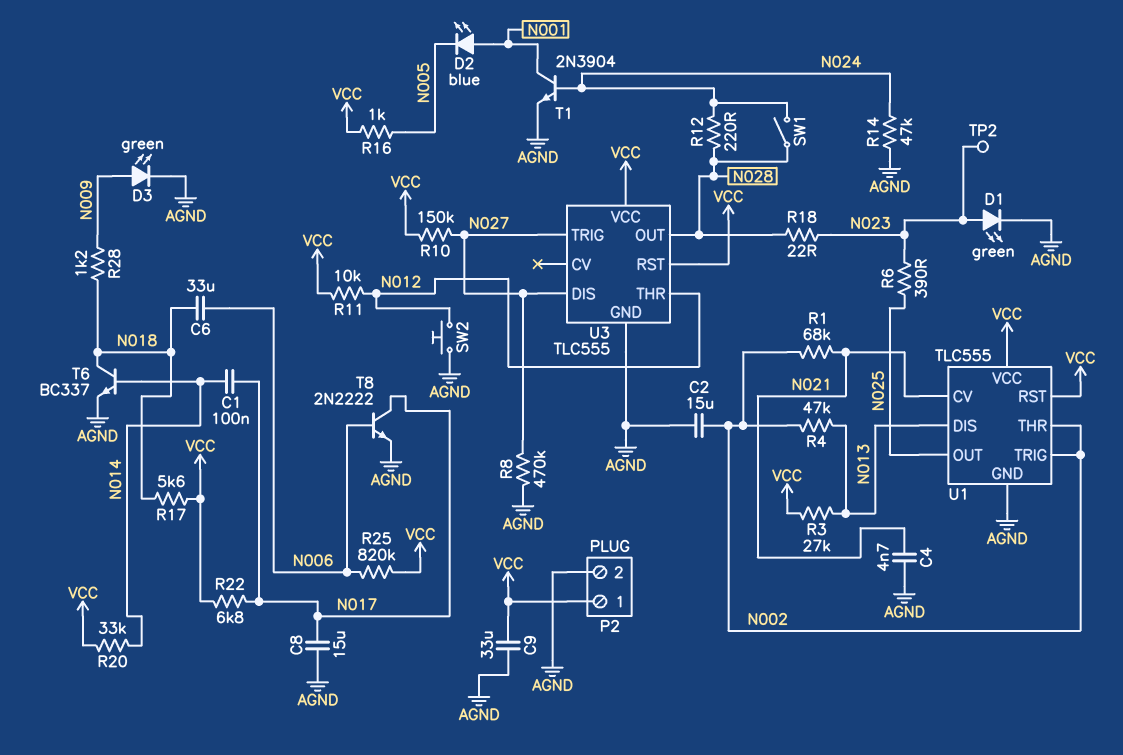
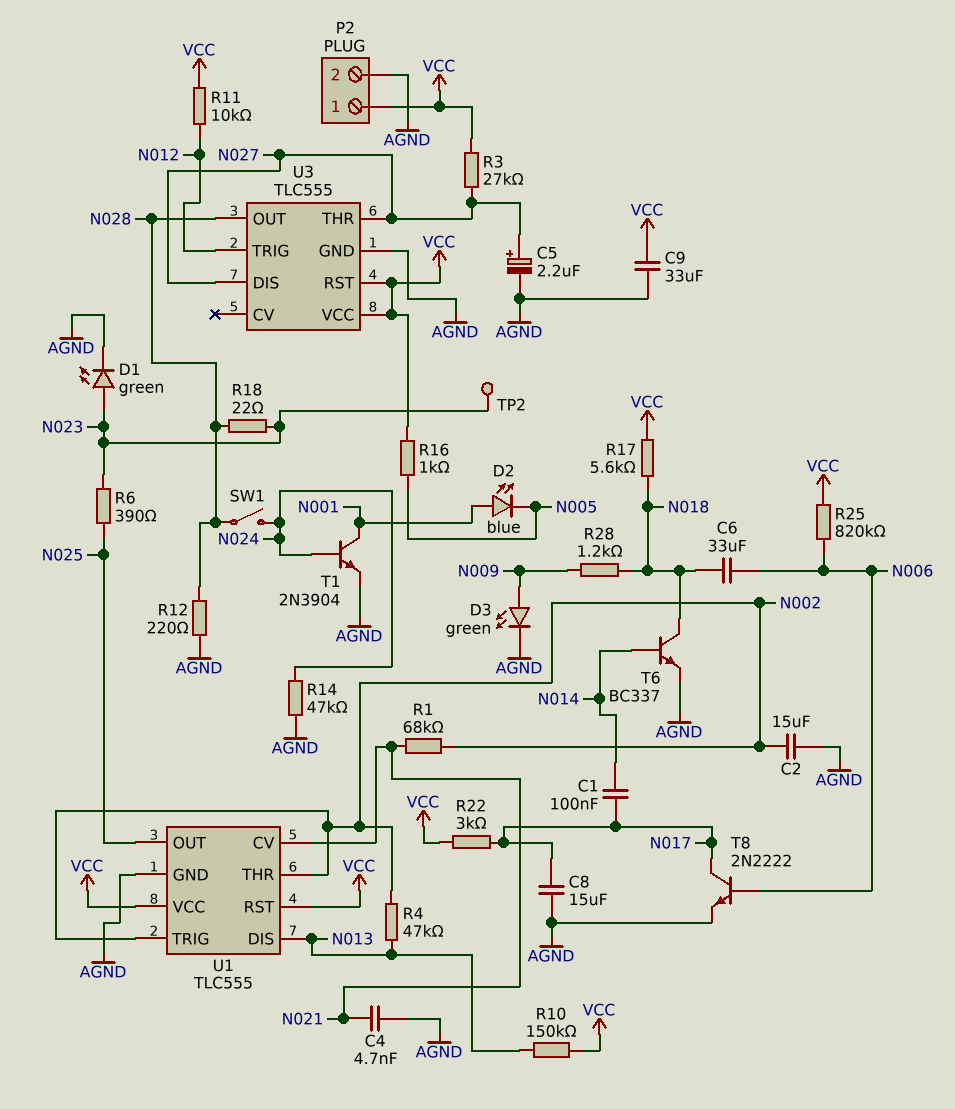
C5: none -> 2.2uF (plus N027, minus AGND)
R3: 27k (N013, VCC) -> 27k (N027, VCC)
R8: 470k (AGND, N027) -> none
R10: 150k (N027, VCC) -> 150k (N013, VCC)
R12: 220 (N024, N028) -> 220 (AGND, N028)
R20: 33k (N014, VCC) -> none
R22: 6.8k (N017, VCC) -> 3k (N017, VCC)
SW2: button (AGND, N012) -> none
U3 pin THR: N012 -> N027
U3 pin TRIG: N027 -> N012

